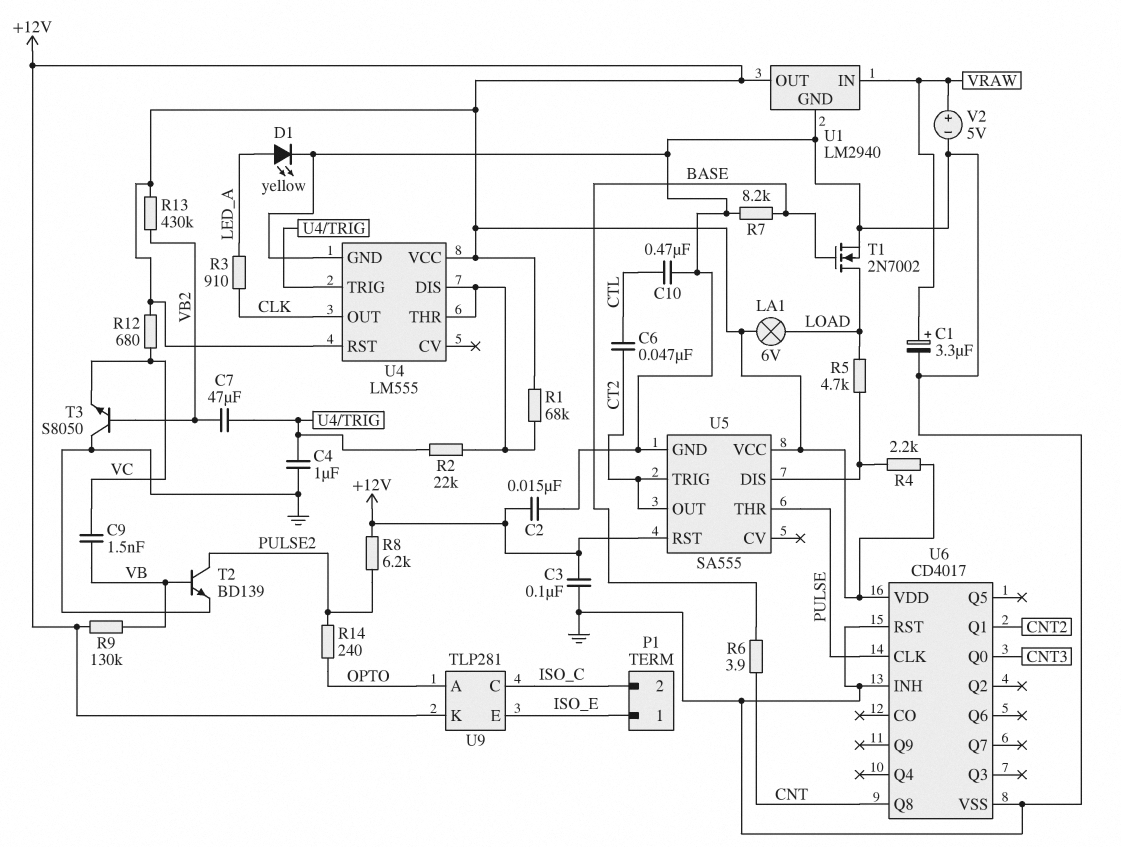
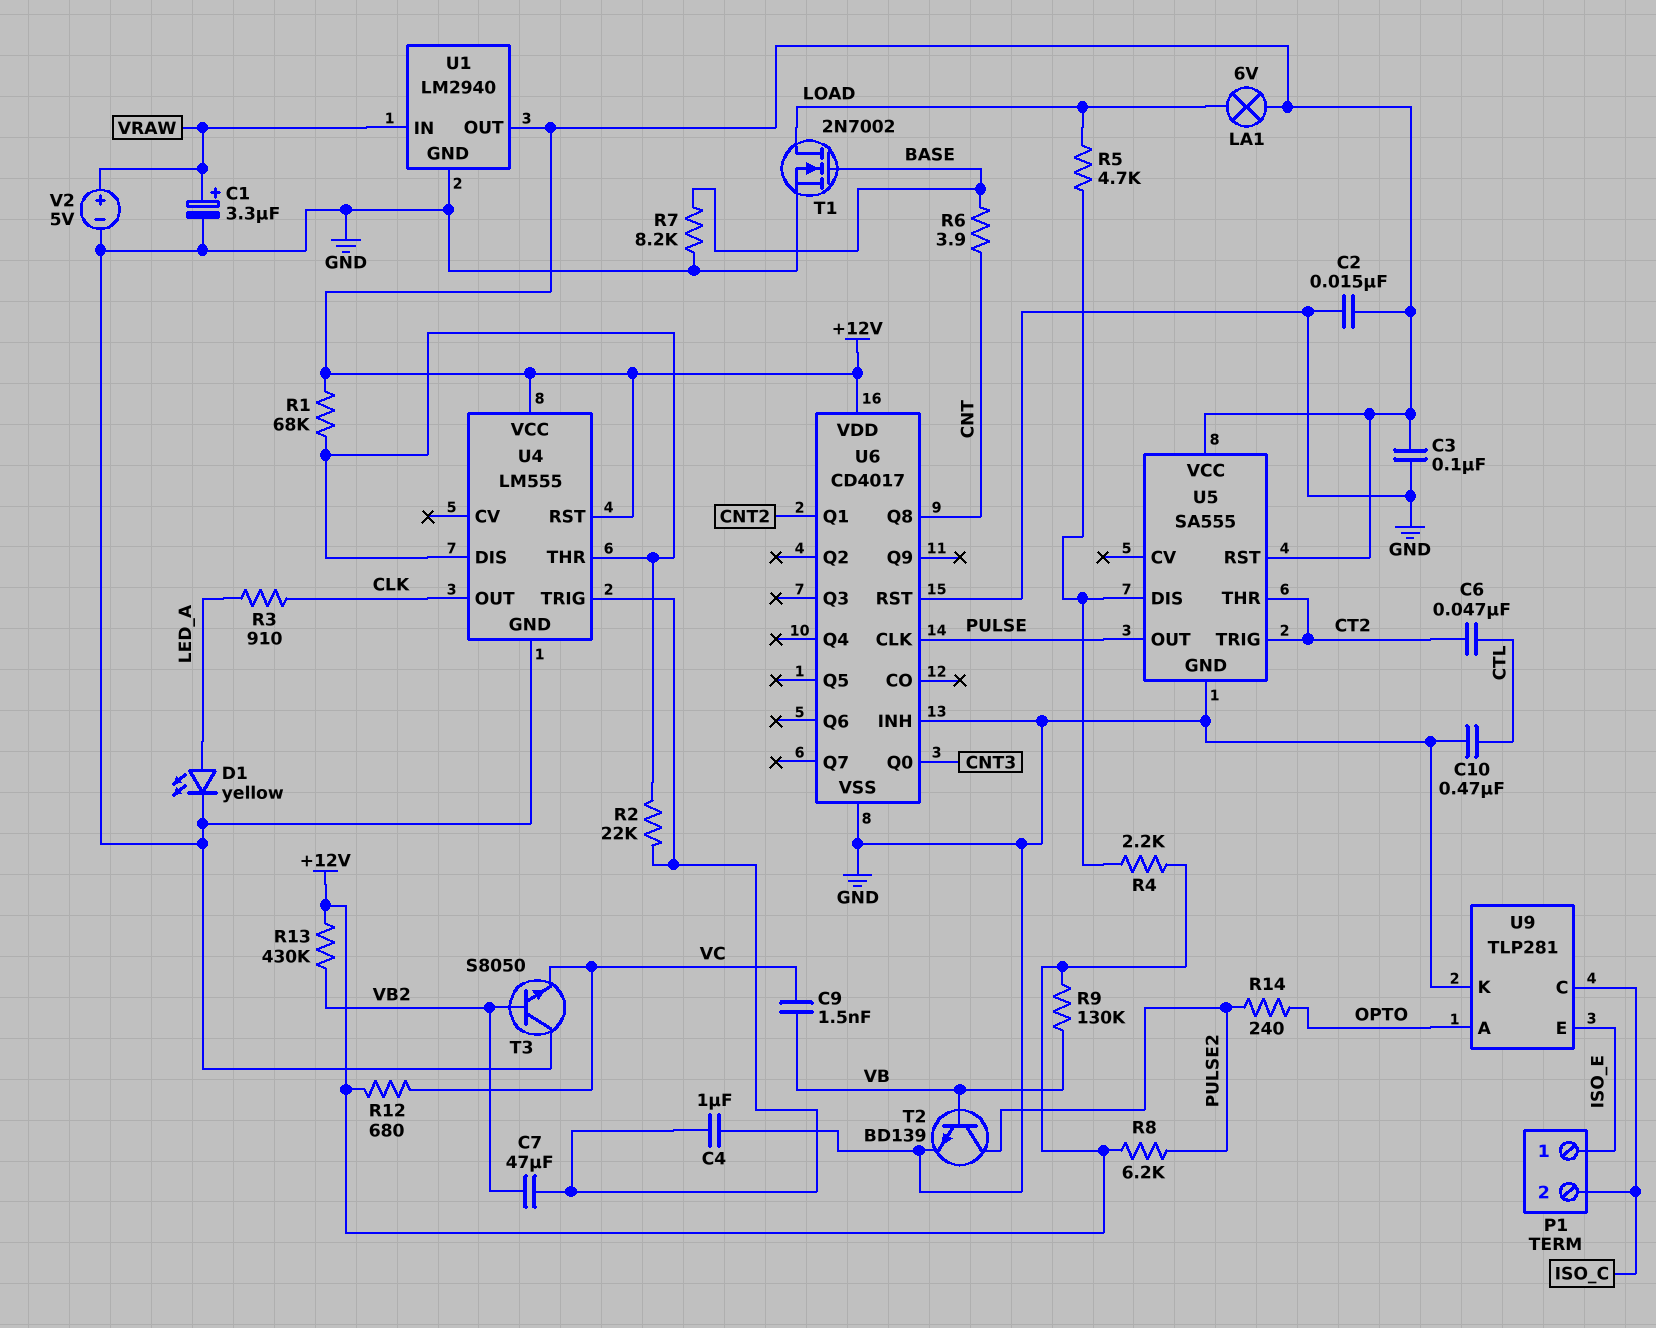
U5 pin OUT: CT2 -> PULSE
U5 pin THR: PULSE -> CT2
U9 pin K: +12V -> GND

